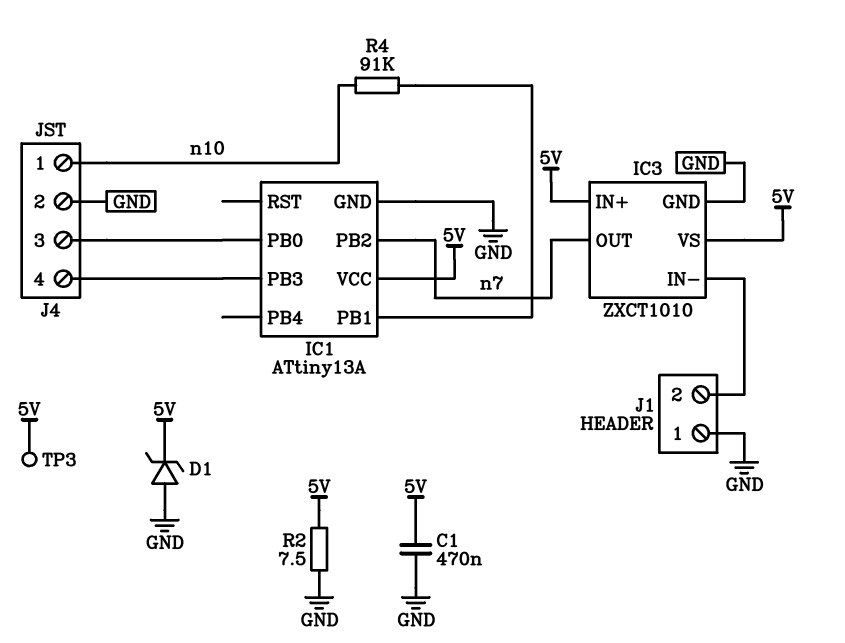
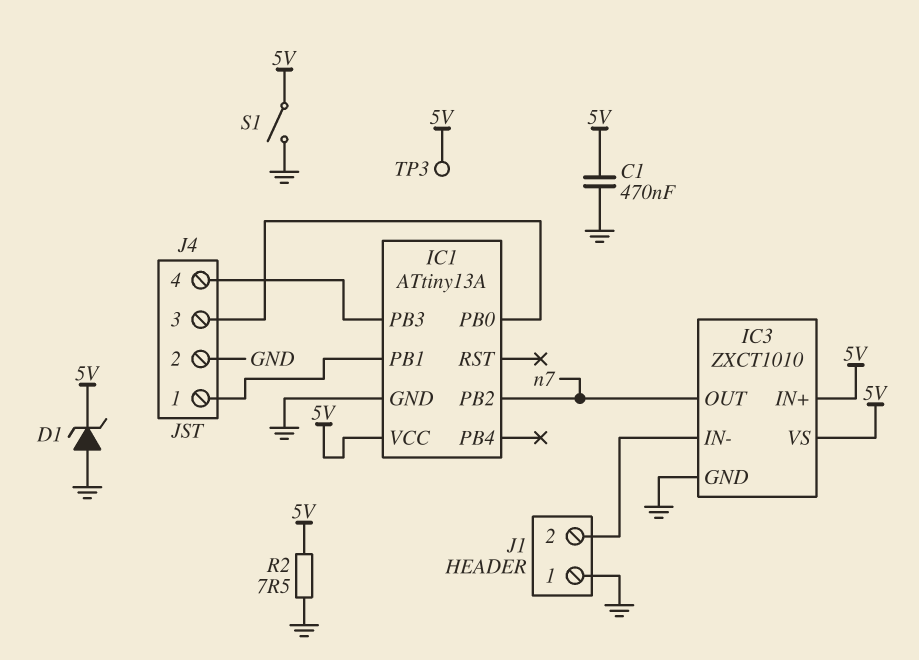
J4 pin 1: n10 -> IC1/PB1
R4: 91k (IC1/PB1, n10) -> none
S1: none -> switch (5V, GND)

